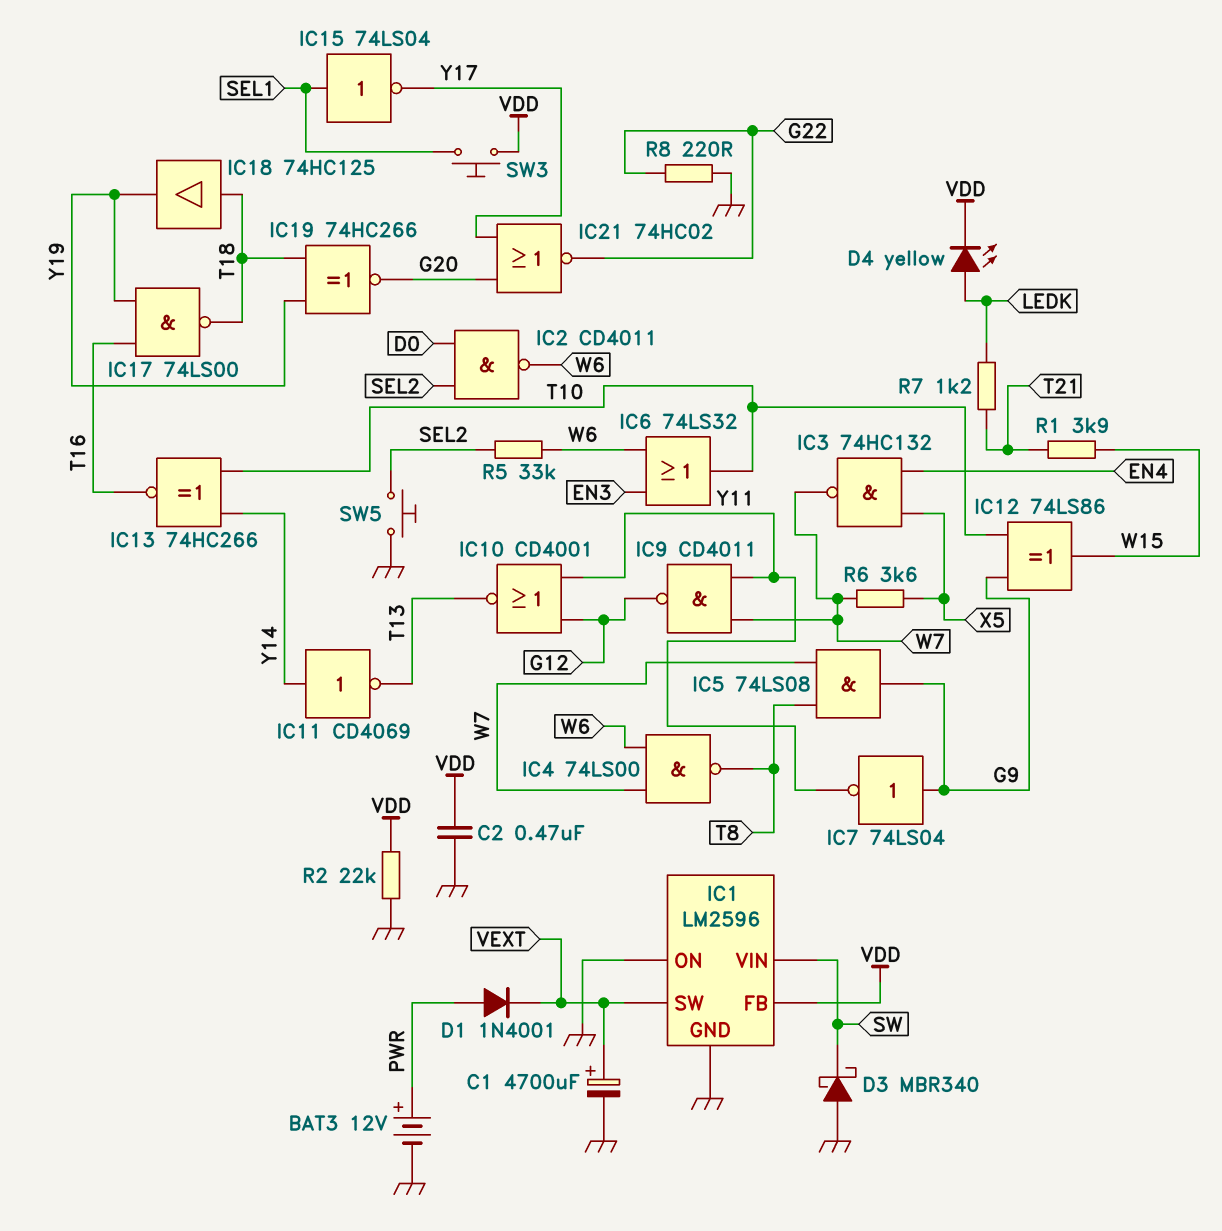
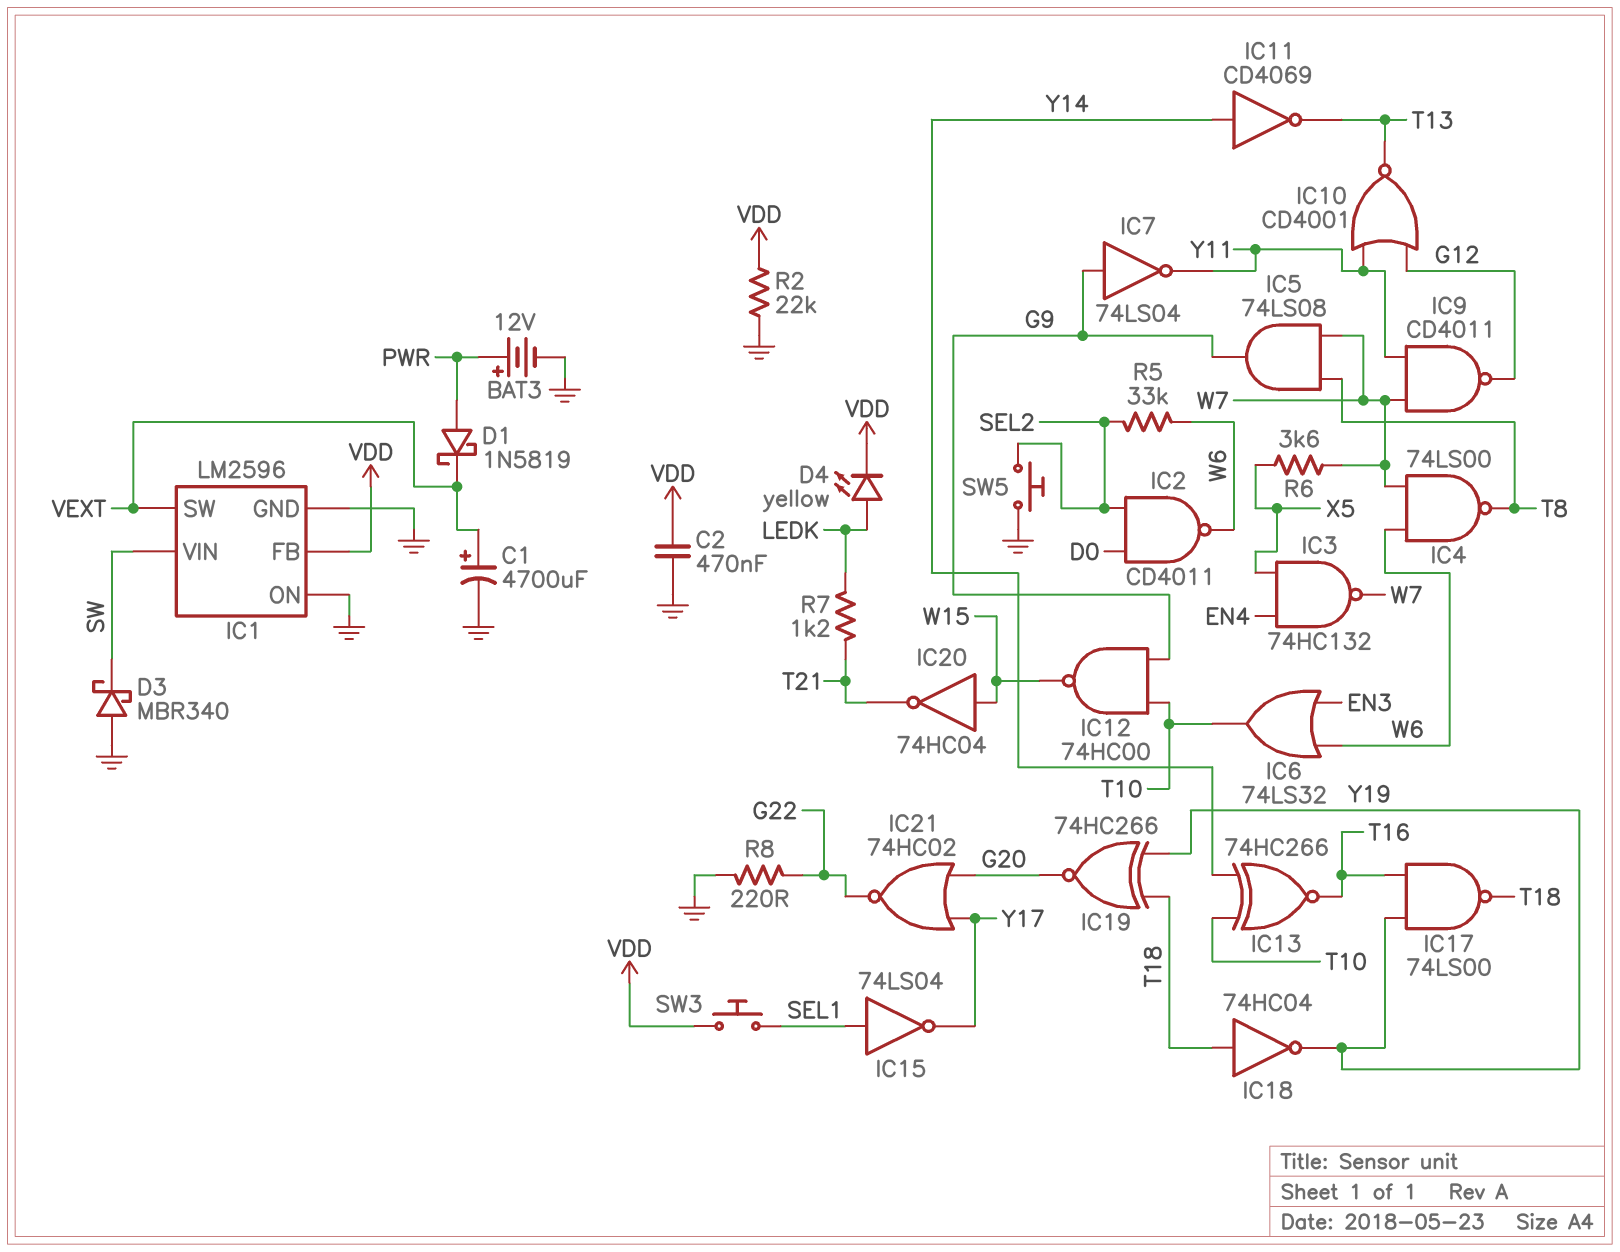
D1: diode 1N4001 (A PWR, K VEXT) -> schottky 1N5819 (A PWR, K VEXT)
IC12: XOR 74LS86 (in G9, in T10, out W15) -> NAND 74HC00 (in G9, in T10, out W15)
IC18: buffer 74HC125 (in T18, out Y19) -> NOT 74HC04 (in T18, out Y19)
IC20: none -> NOT 74HC04 (in W15, out T21)
R1: 3.9k (T21, W15) -> none

